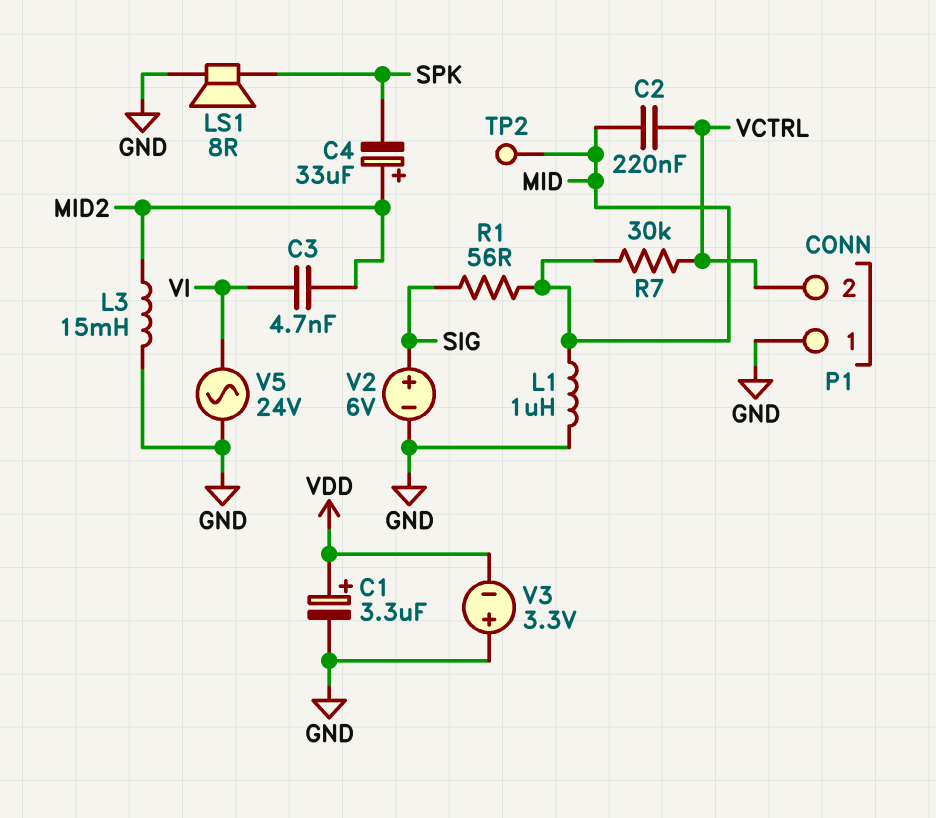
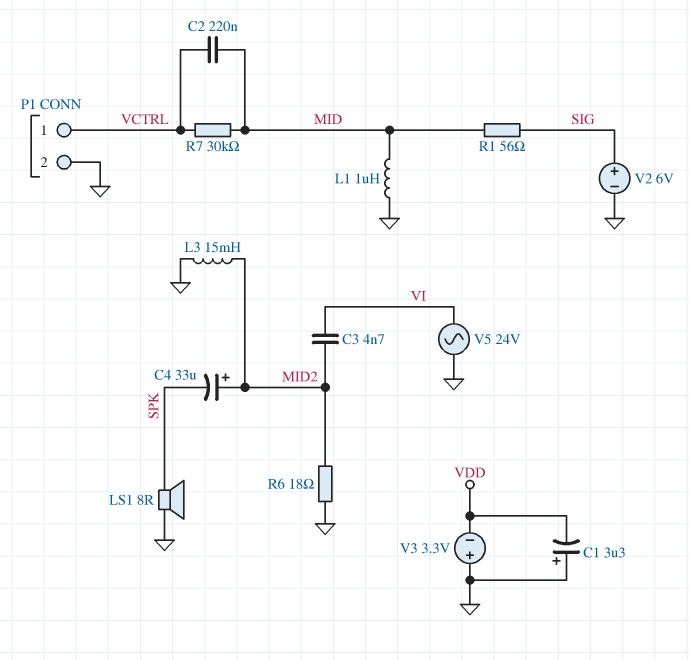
C1: 3.3uF (plus VDD, minus GND) -> 3.3uF (plus GND, minus VDD)
P1 pin 1: GND -> VCTRL
P1 pin 2: VCTRL -> GND
R6: none -> 18 (GND, MID2)
TP2: test point (MID) -> none

